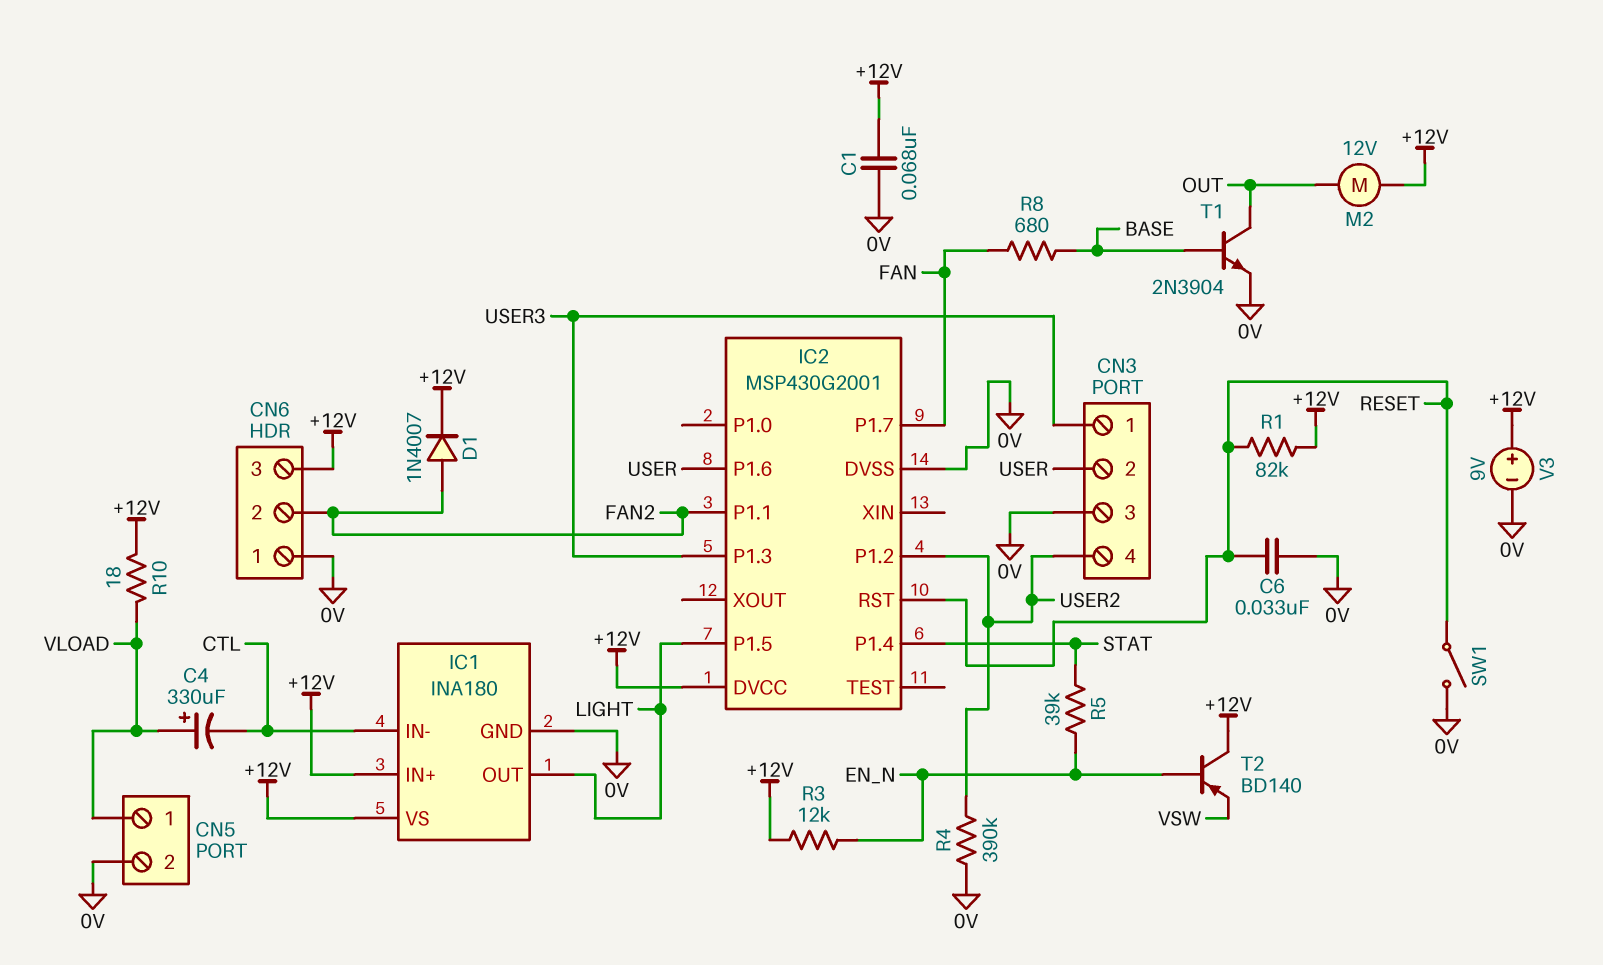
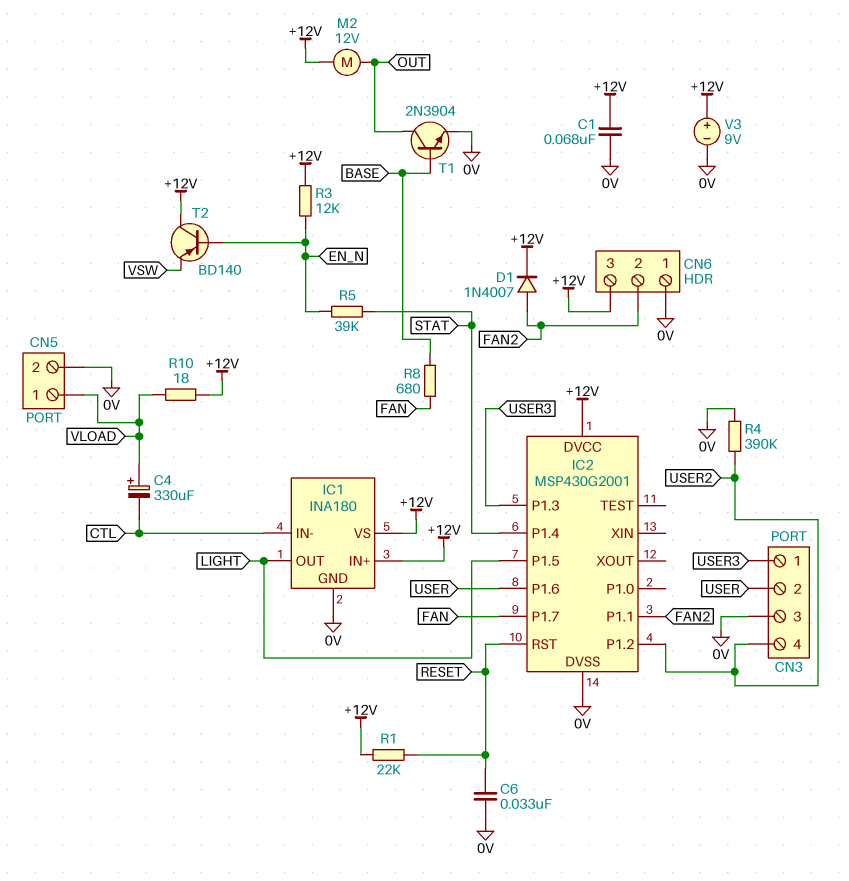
R1: 82k (+12V, RESET) -> 22k (+12V, RESET)
SW1: switch (0V, RESET) -> none

